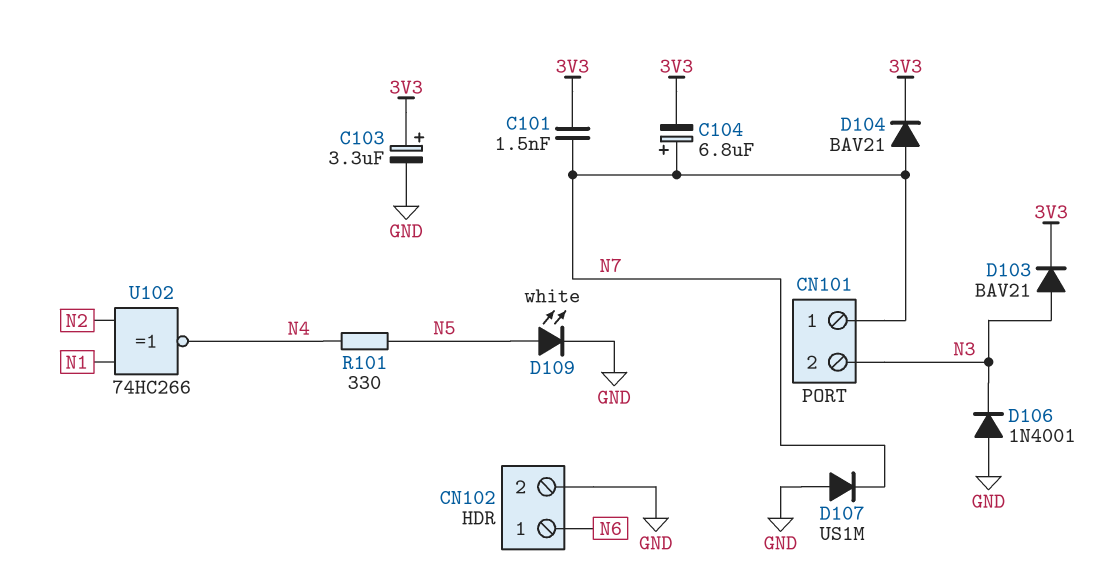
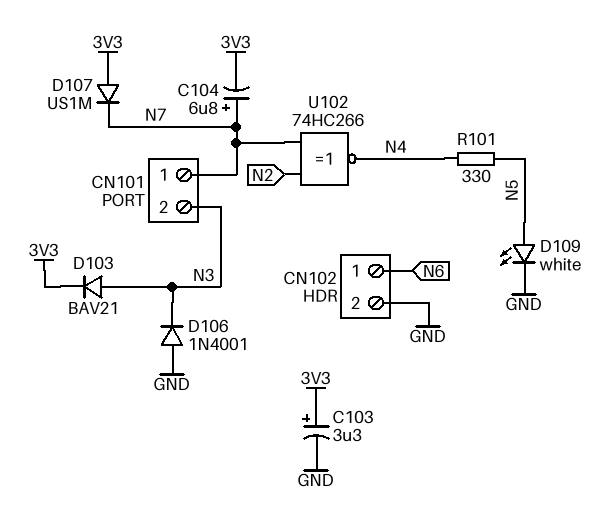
C101: 1.5nF (3V3, N7) -> none
D104: diode BAV21 (A N7, K 3V3) -> none
D107: diode US1M (A GND, K N7) -> diode US1M (A 3V3, K N7)
U102: XNOR 74HC266 (in N1, in N2, out N4) -> XNOR 74HC266 (in N2, in N7, out N4)

